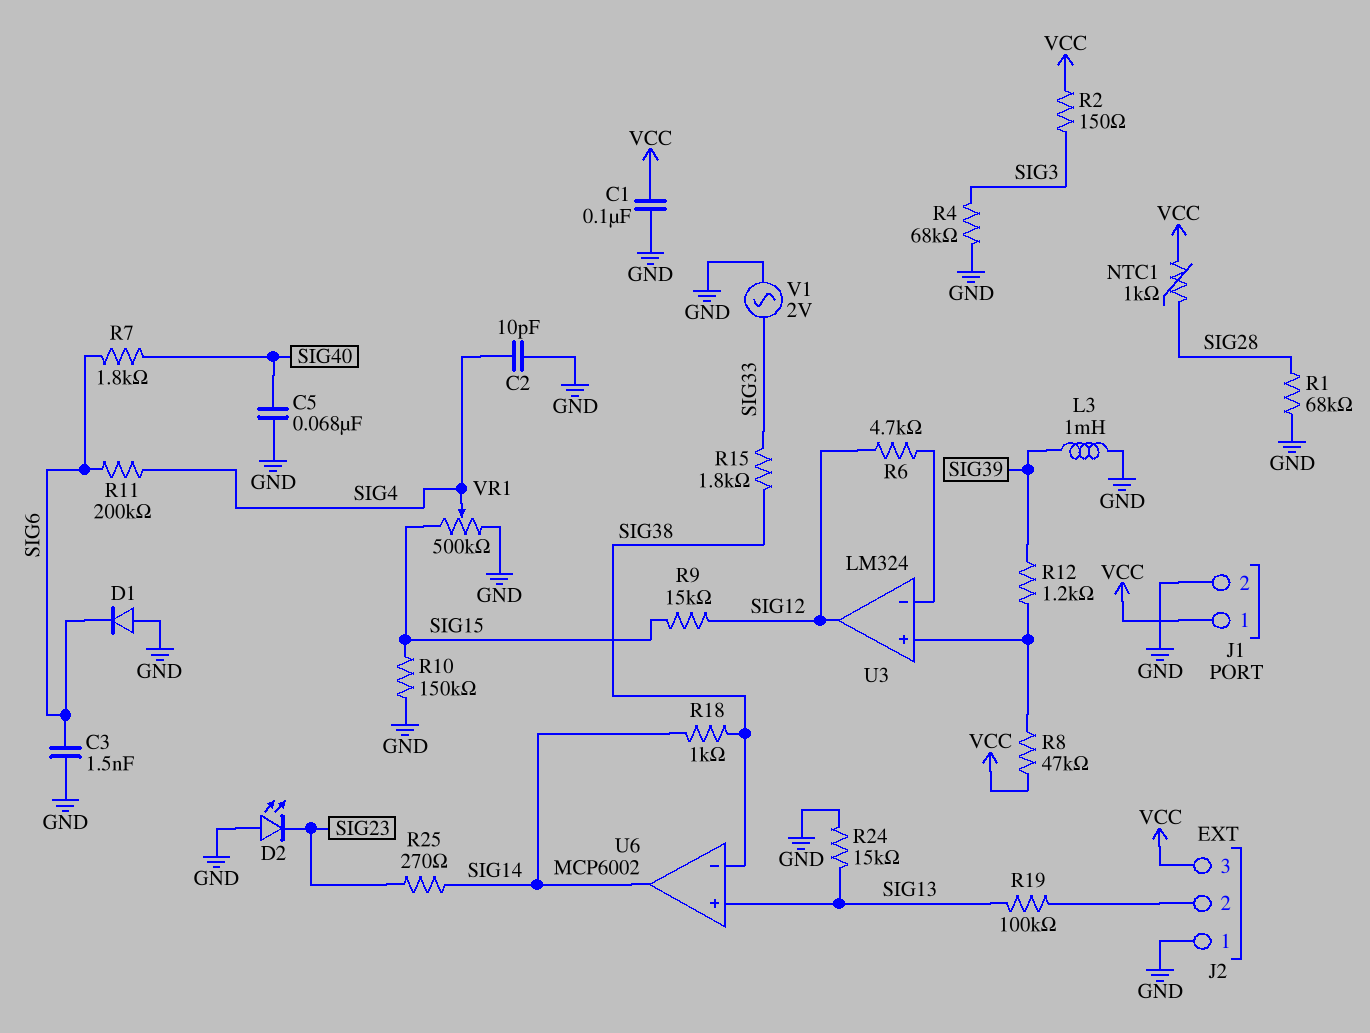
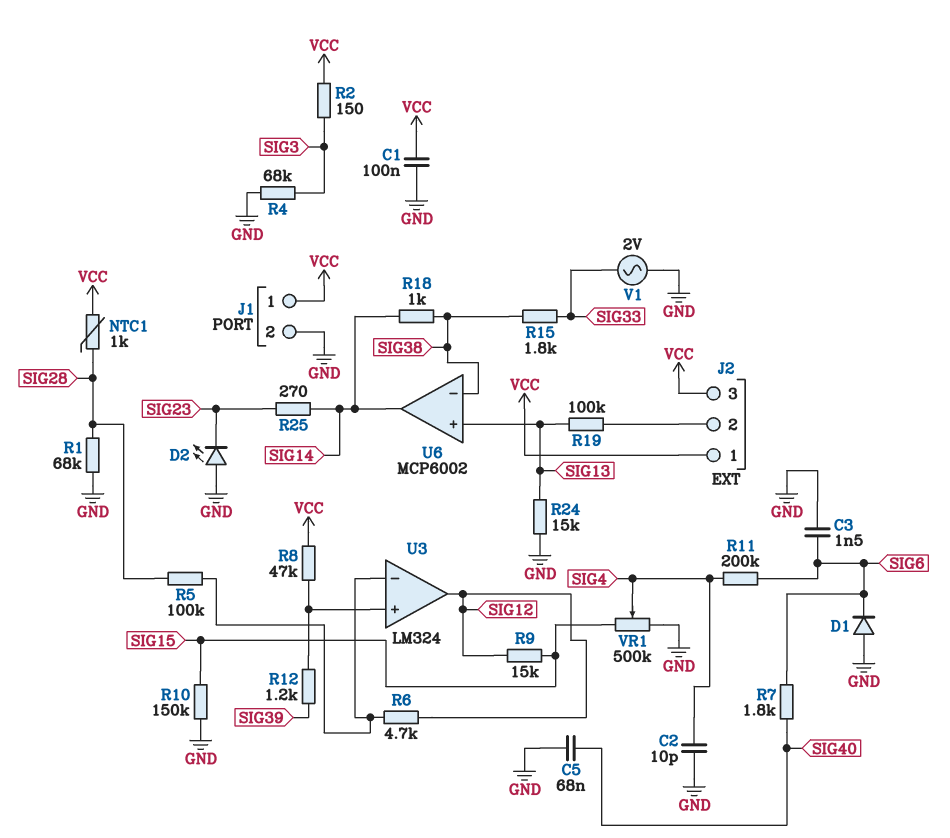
J2 pin 1: GND -> VCC
L3: 1mH (GND, SIG39) -> none
R5: none -> 100k (SIG28, U3/in-)

